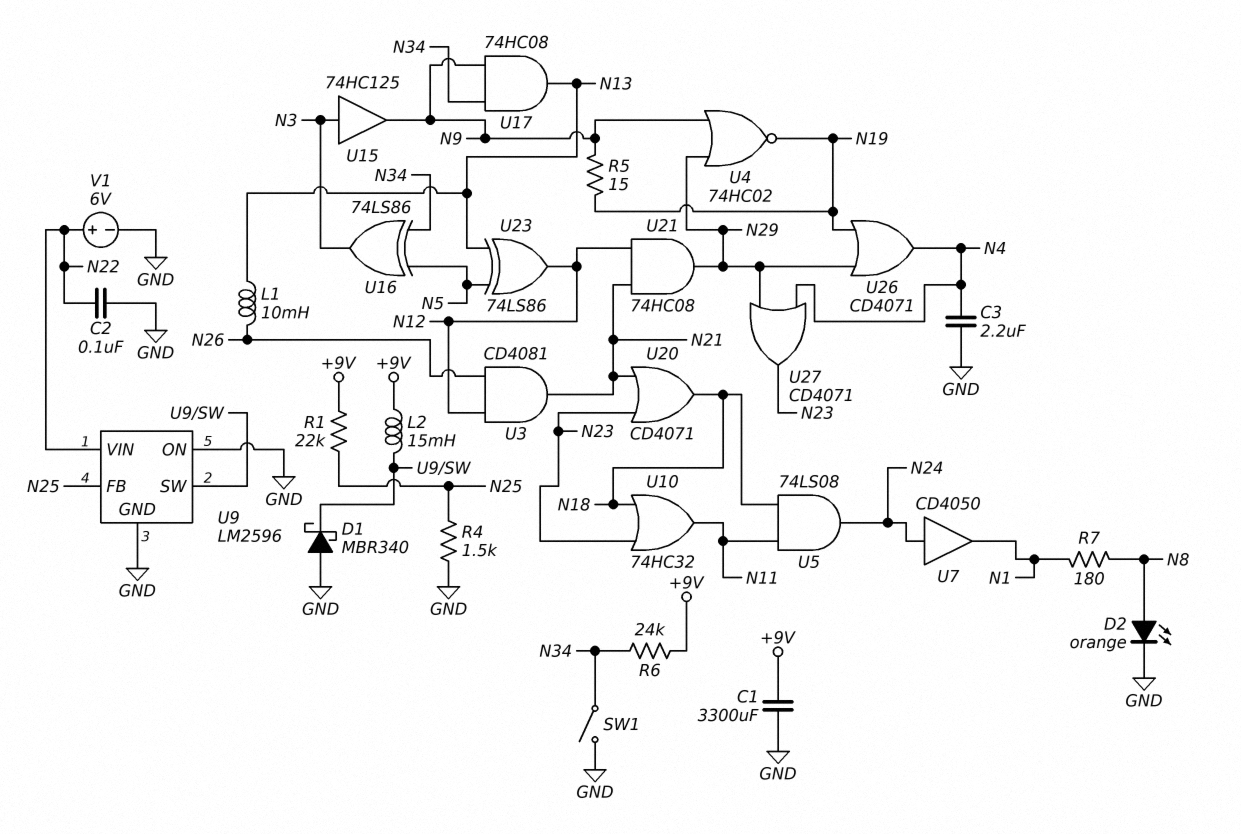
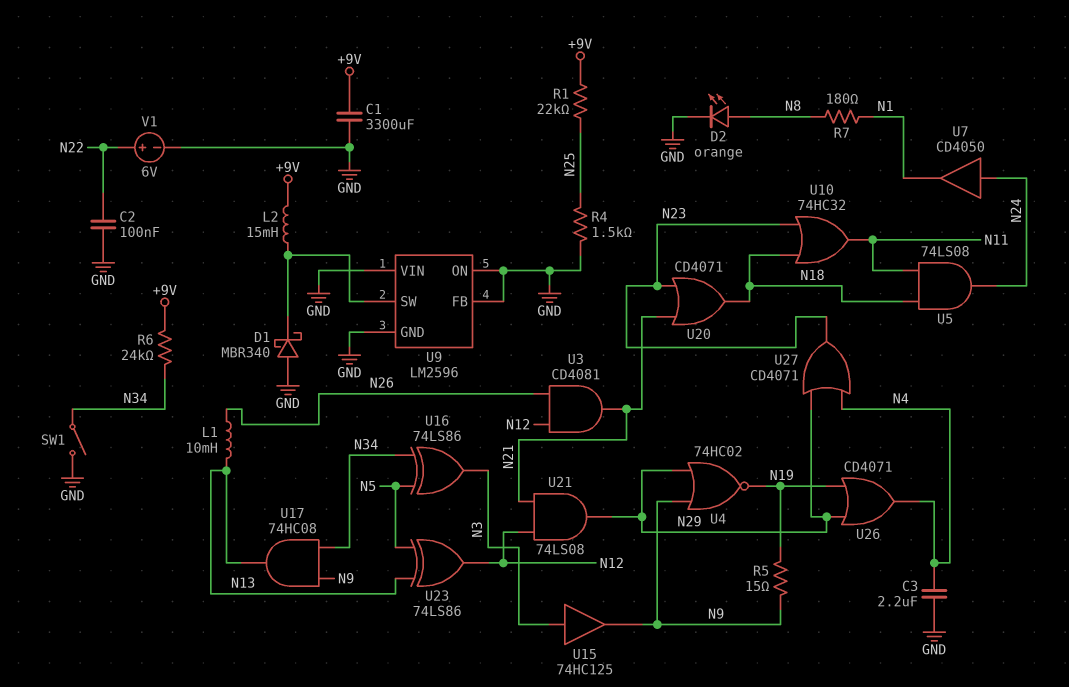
U9 pin FB: N25 -> GND
U9 pin VIN: N22 -> GND
U21: AND 74HC08 (in N12, in N21, out N29) -> AND 74LS08 (in N12, in N21, out N29)

